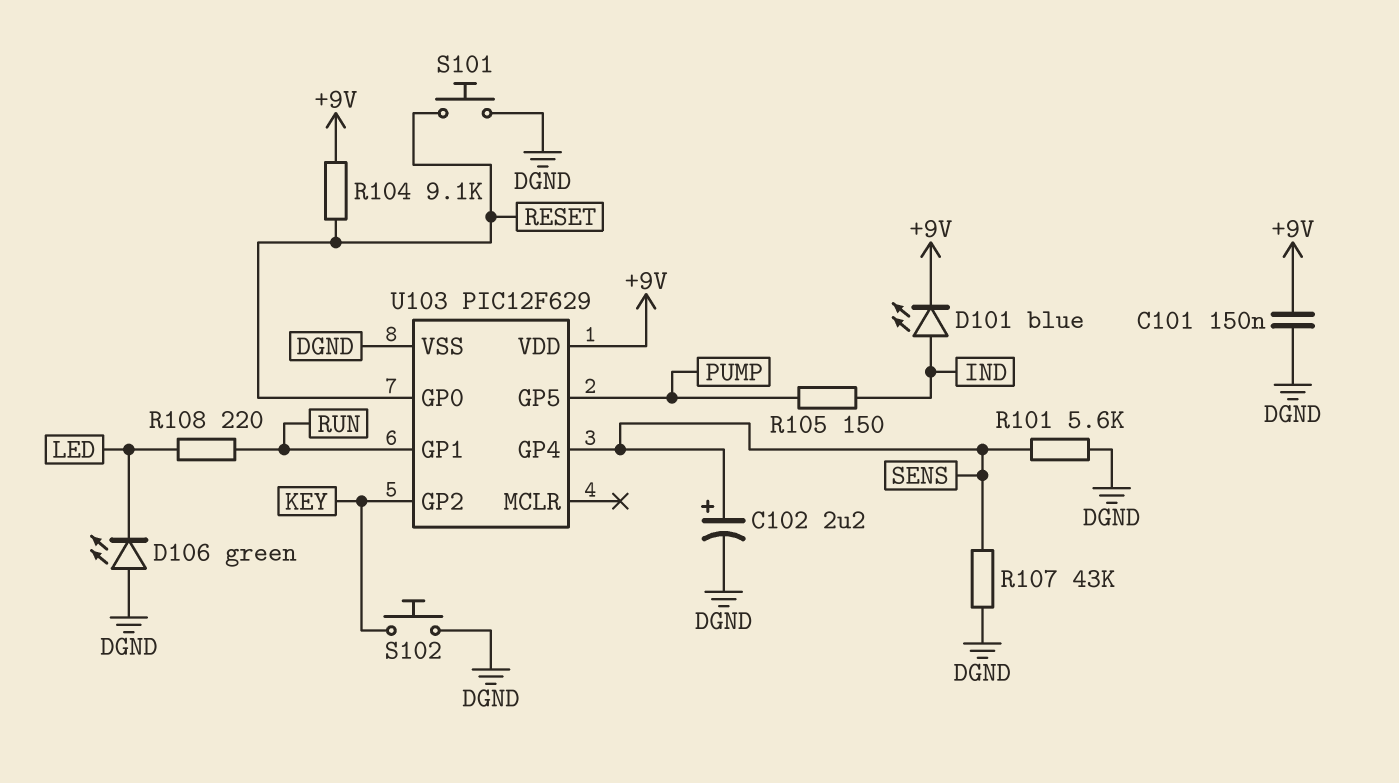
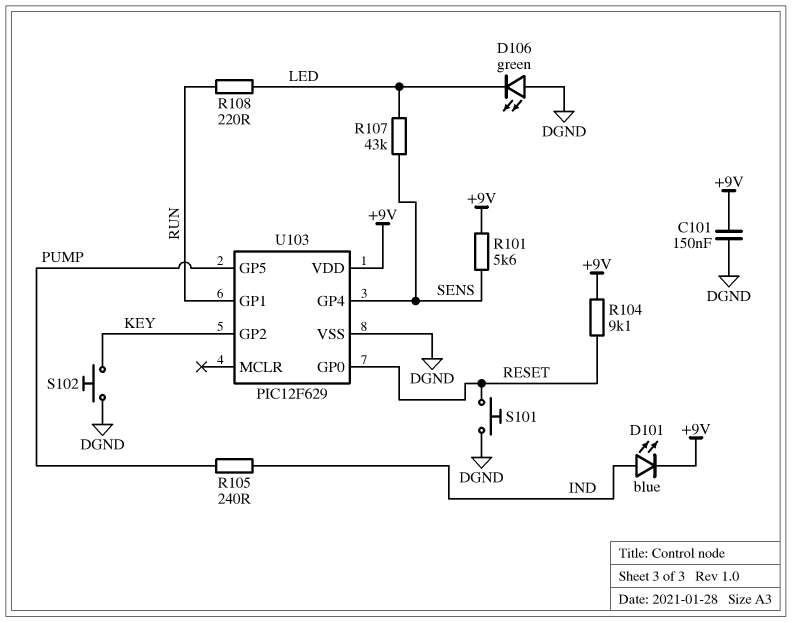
C102: 2.2uF (plus SENS, minus DGND) -> none
R101: 5.6k (DGND, SENS) -> 5.6k (+9V, SENS)
R105: 150 (IND, PUMP) -> 240 (IND, PUMP)
R107: 43k (DGND, SENS) -> 43k (LED, SENS)

